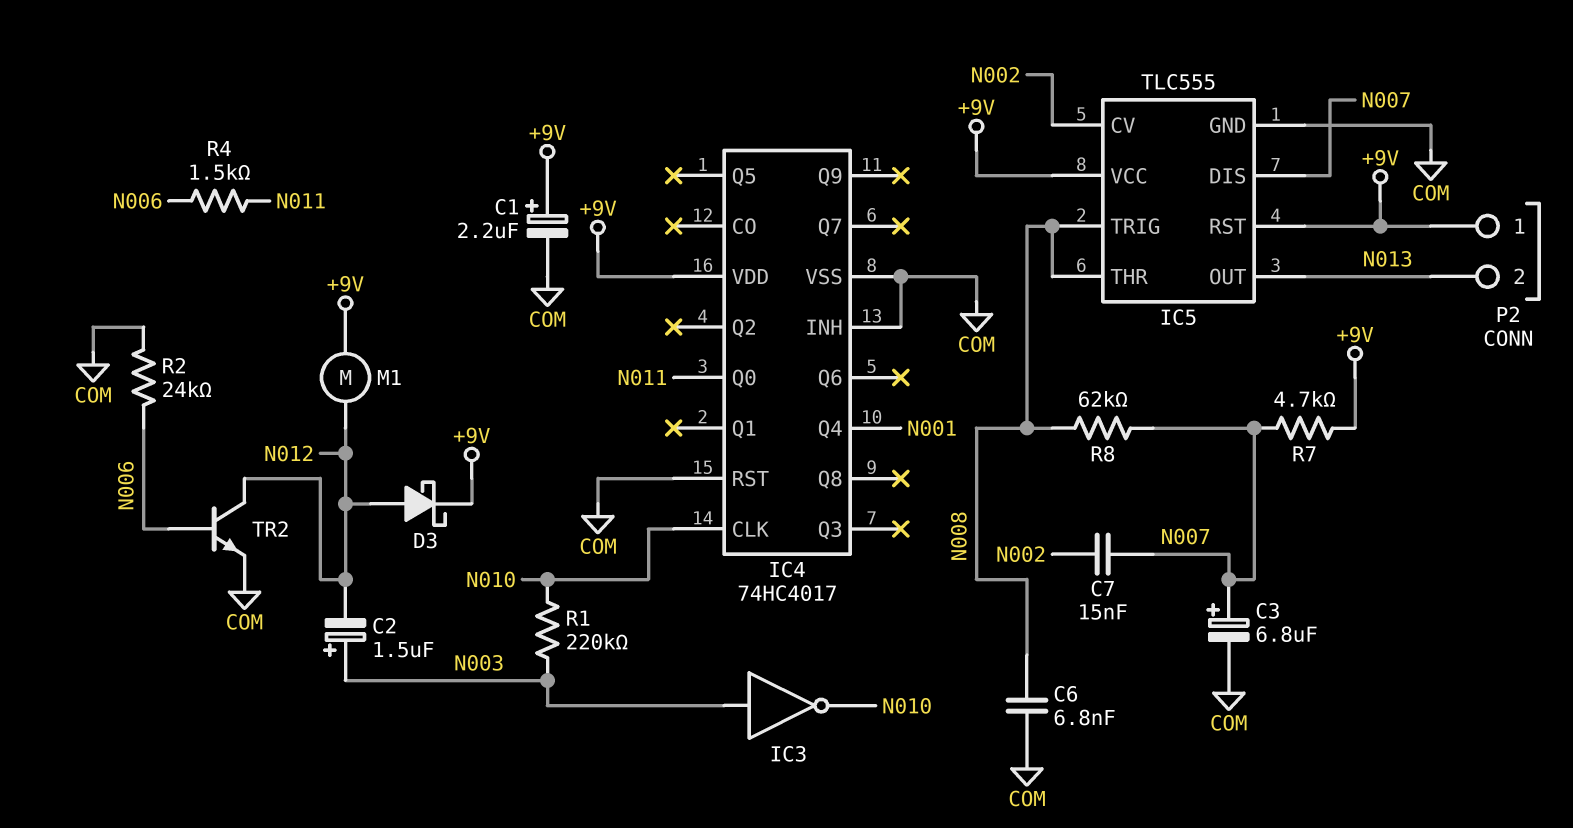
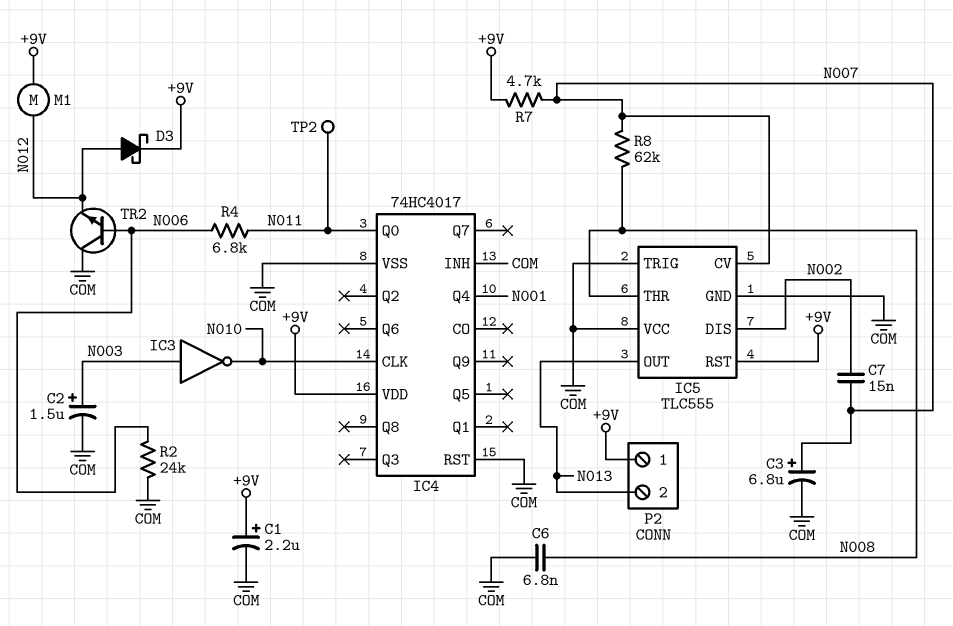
C2: 1.5uF (plus N003, minus N012) -> 1.5uF (plus N003, minus COM)
IC5 pin CV: N002 -> N007
IC5 pin DIS: N007 -> N002
IC5 pin TRIG: N008 -> COM
IC5 pin VCC: +9V -> COM
R1: 220k (N003, N010) -> none
R4: 1.5k (N006, N011) -> 6.8k (N006, N011)
TP2: none -> test point (N011)
TR2: NPN (B N006, C N012, E COM) -> NPN (B N006, C COM, E N012)

